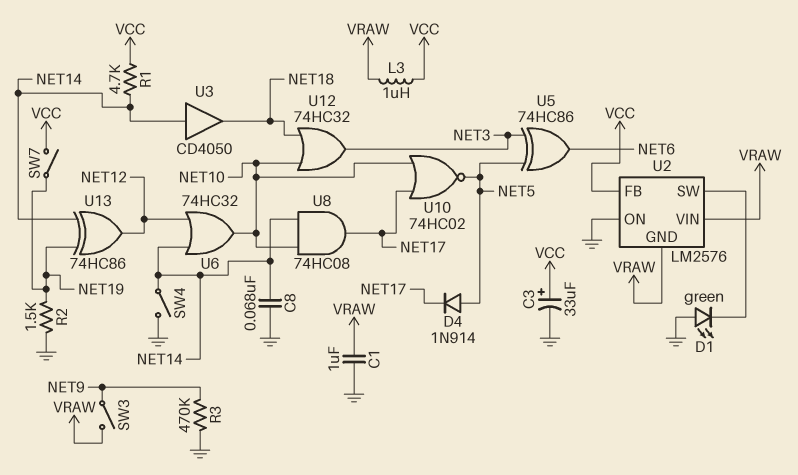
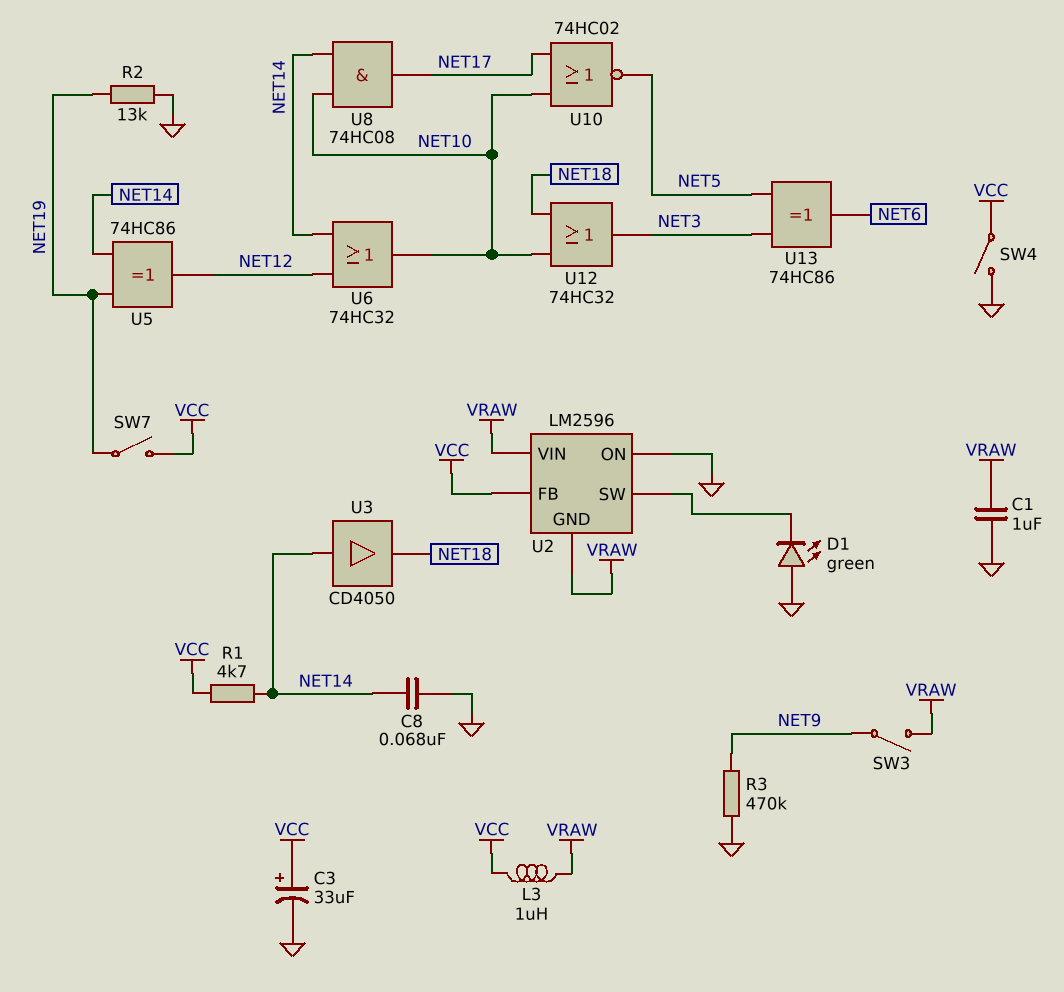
D4: diode 1N914 (A NET5, K NET17) -> none
R2: 1.5k (GND, NET19) -> 13k (GND, NET19)
SW4: switch (GND, NET14) -> switch (GND, VCC)
U2: LM2576 -> LM2596
U5: XOR 74HC86 (in NET3, in NET5, out NET6) -> XOR 74HC86 (in NET14, in NET19, out NET12)
U13: XOR 74HC86 (in NET14, in NET19, out NET12) -> XOR 74HC86 (in NET3, in NET5, out NET6)

